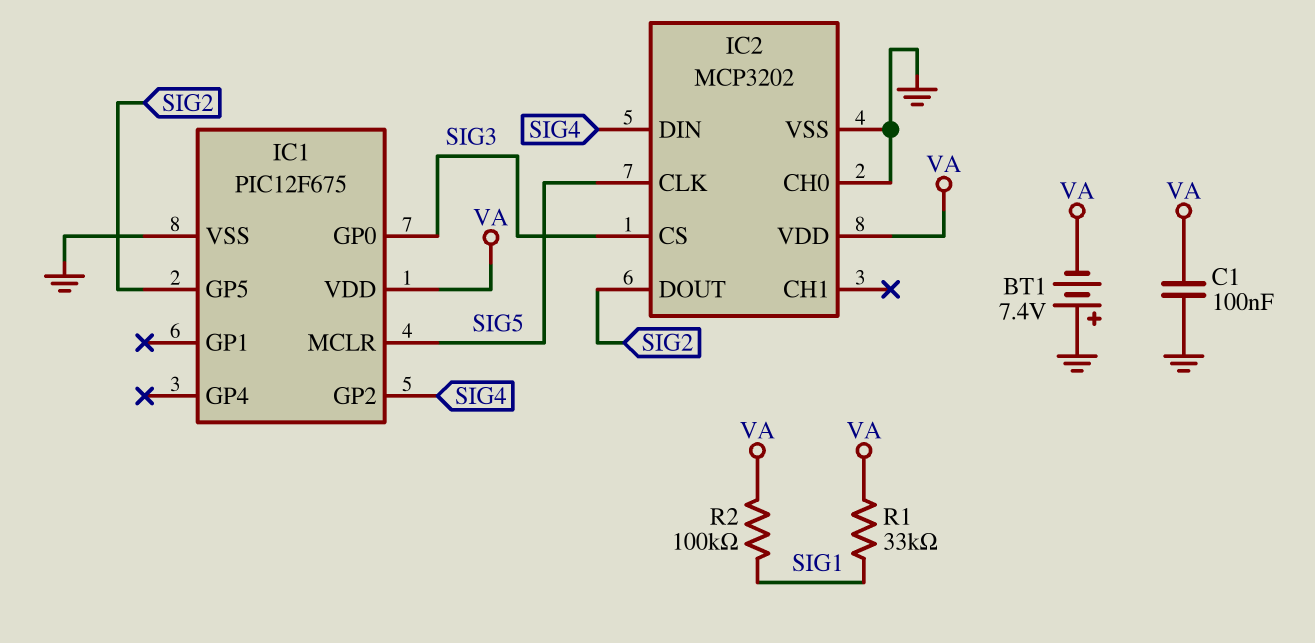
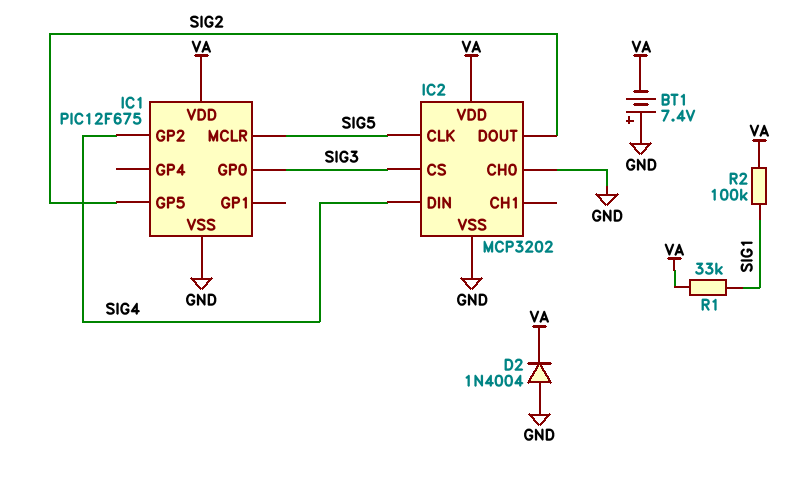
C1: 100nF (GND, VA) -> none
D2: none -> diode 1N4004 (A GND, K VA)

